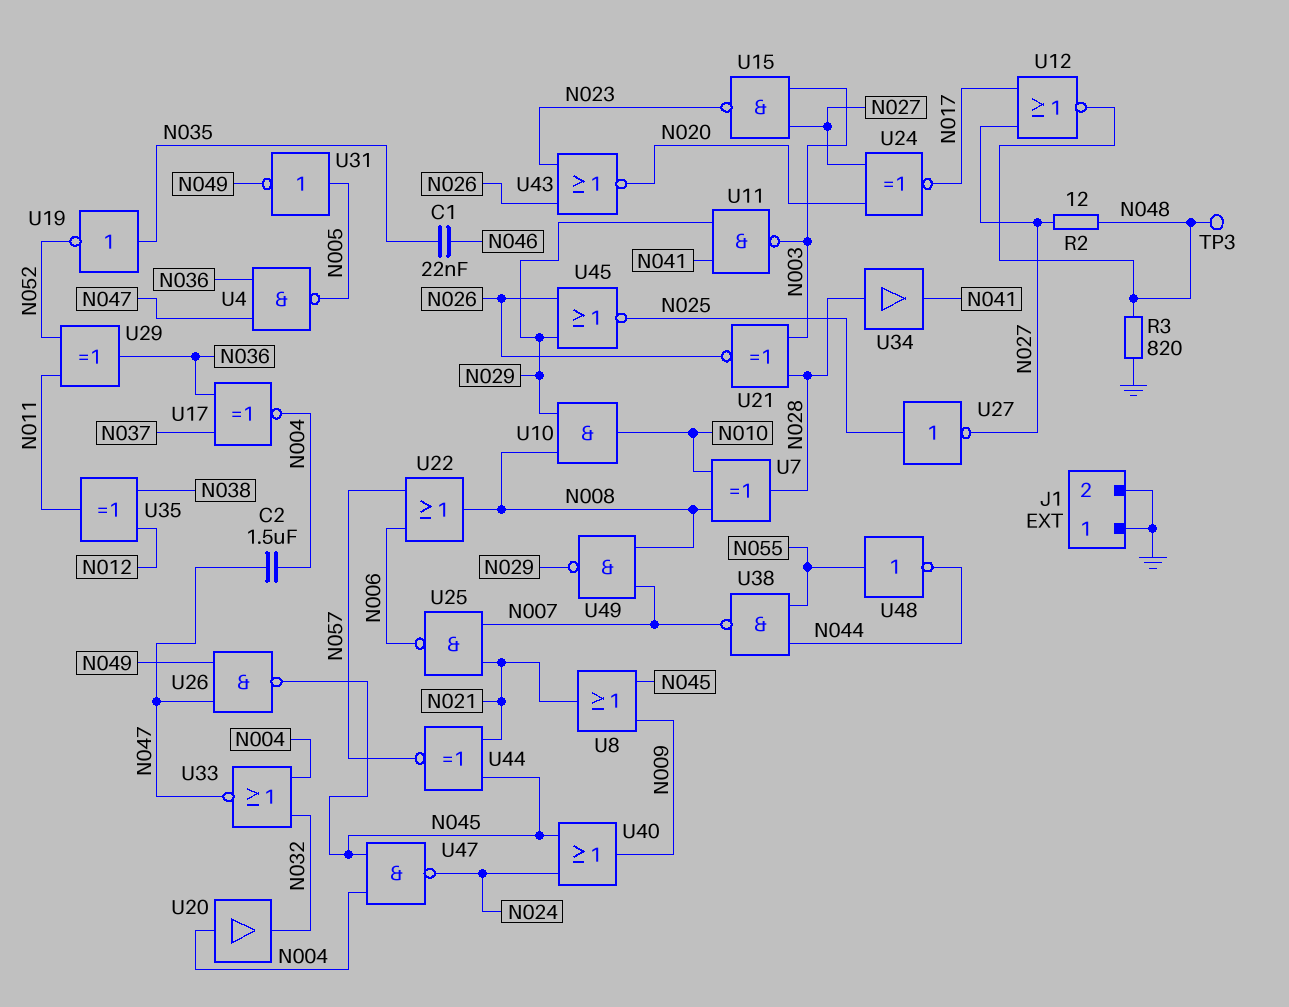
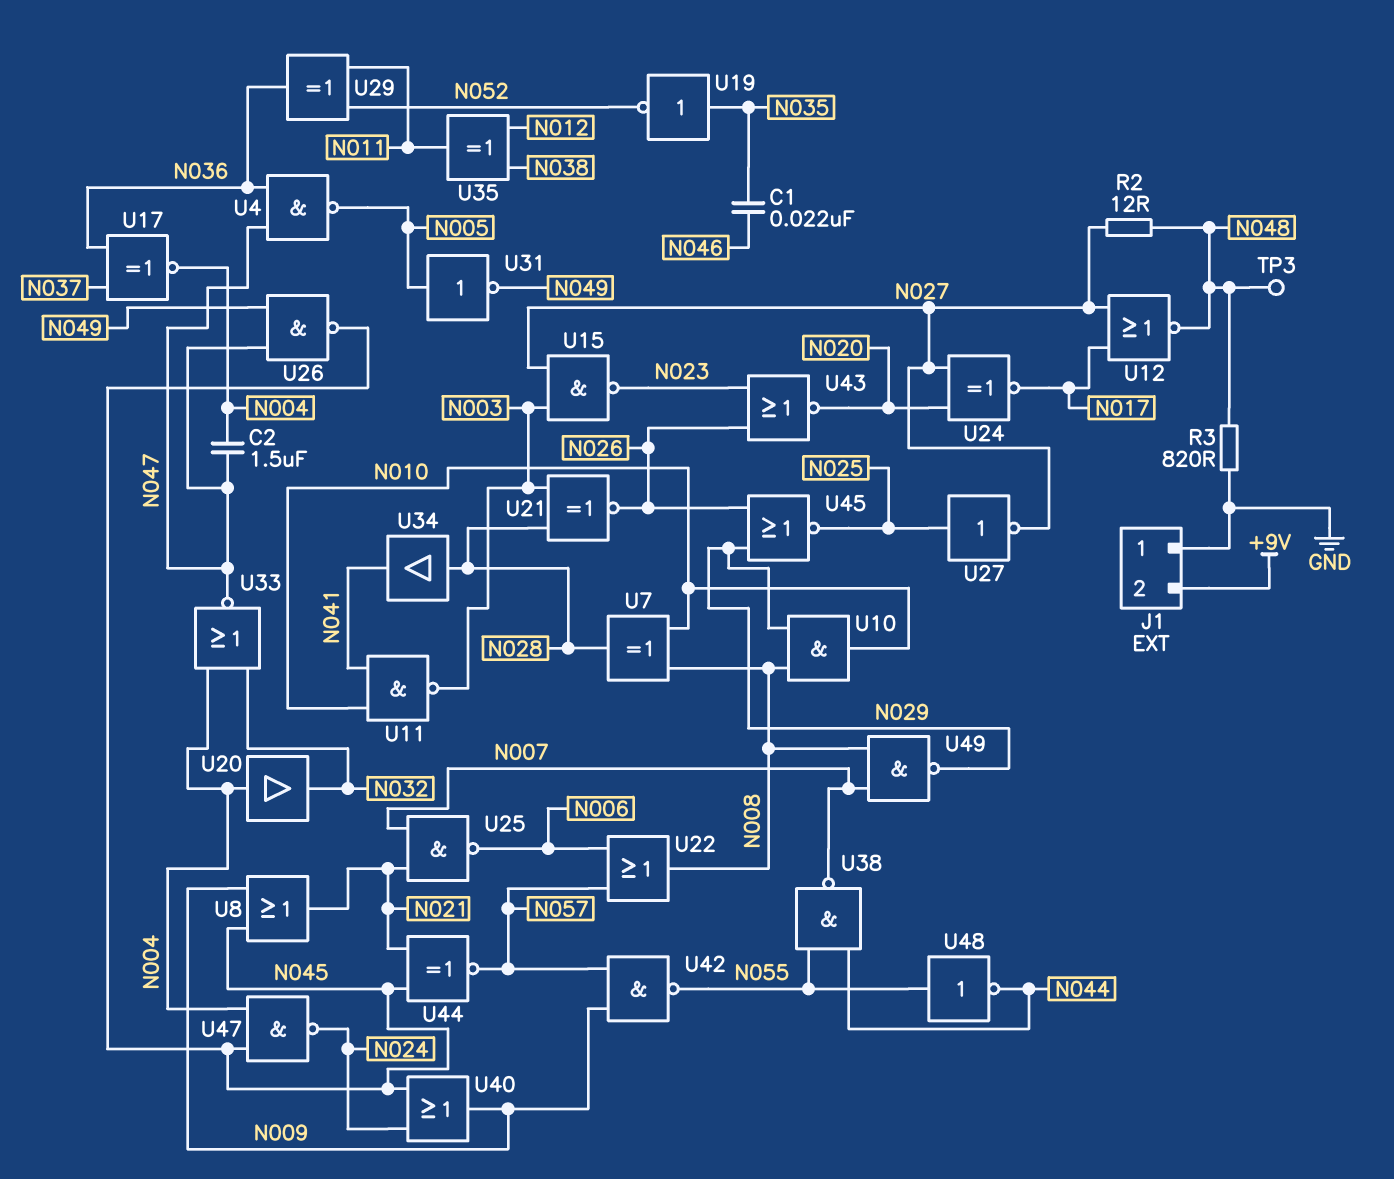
J1 pin 2: GND -> +9V
U11: NAND (in N029, in N041, out N003) -> NAND (in N010, in N041, out N003)
U42: none -> NAND (in N009, in N057, out N055)

